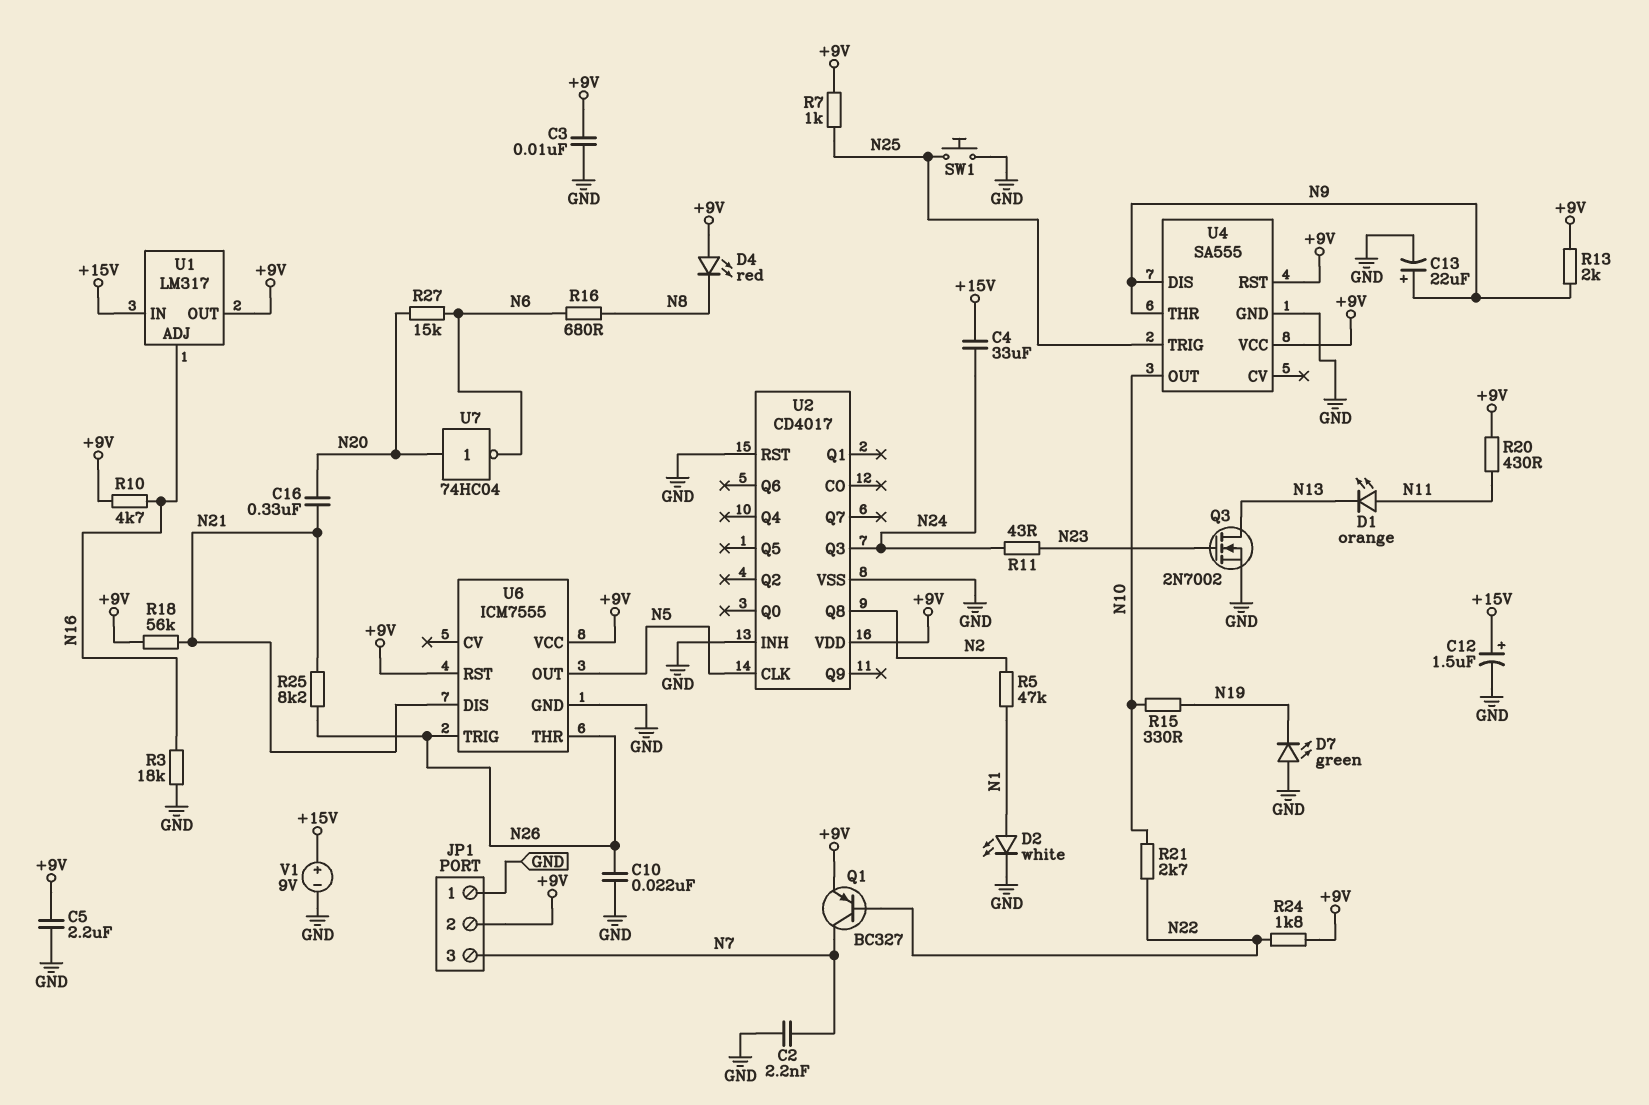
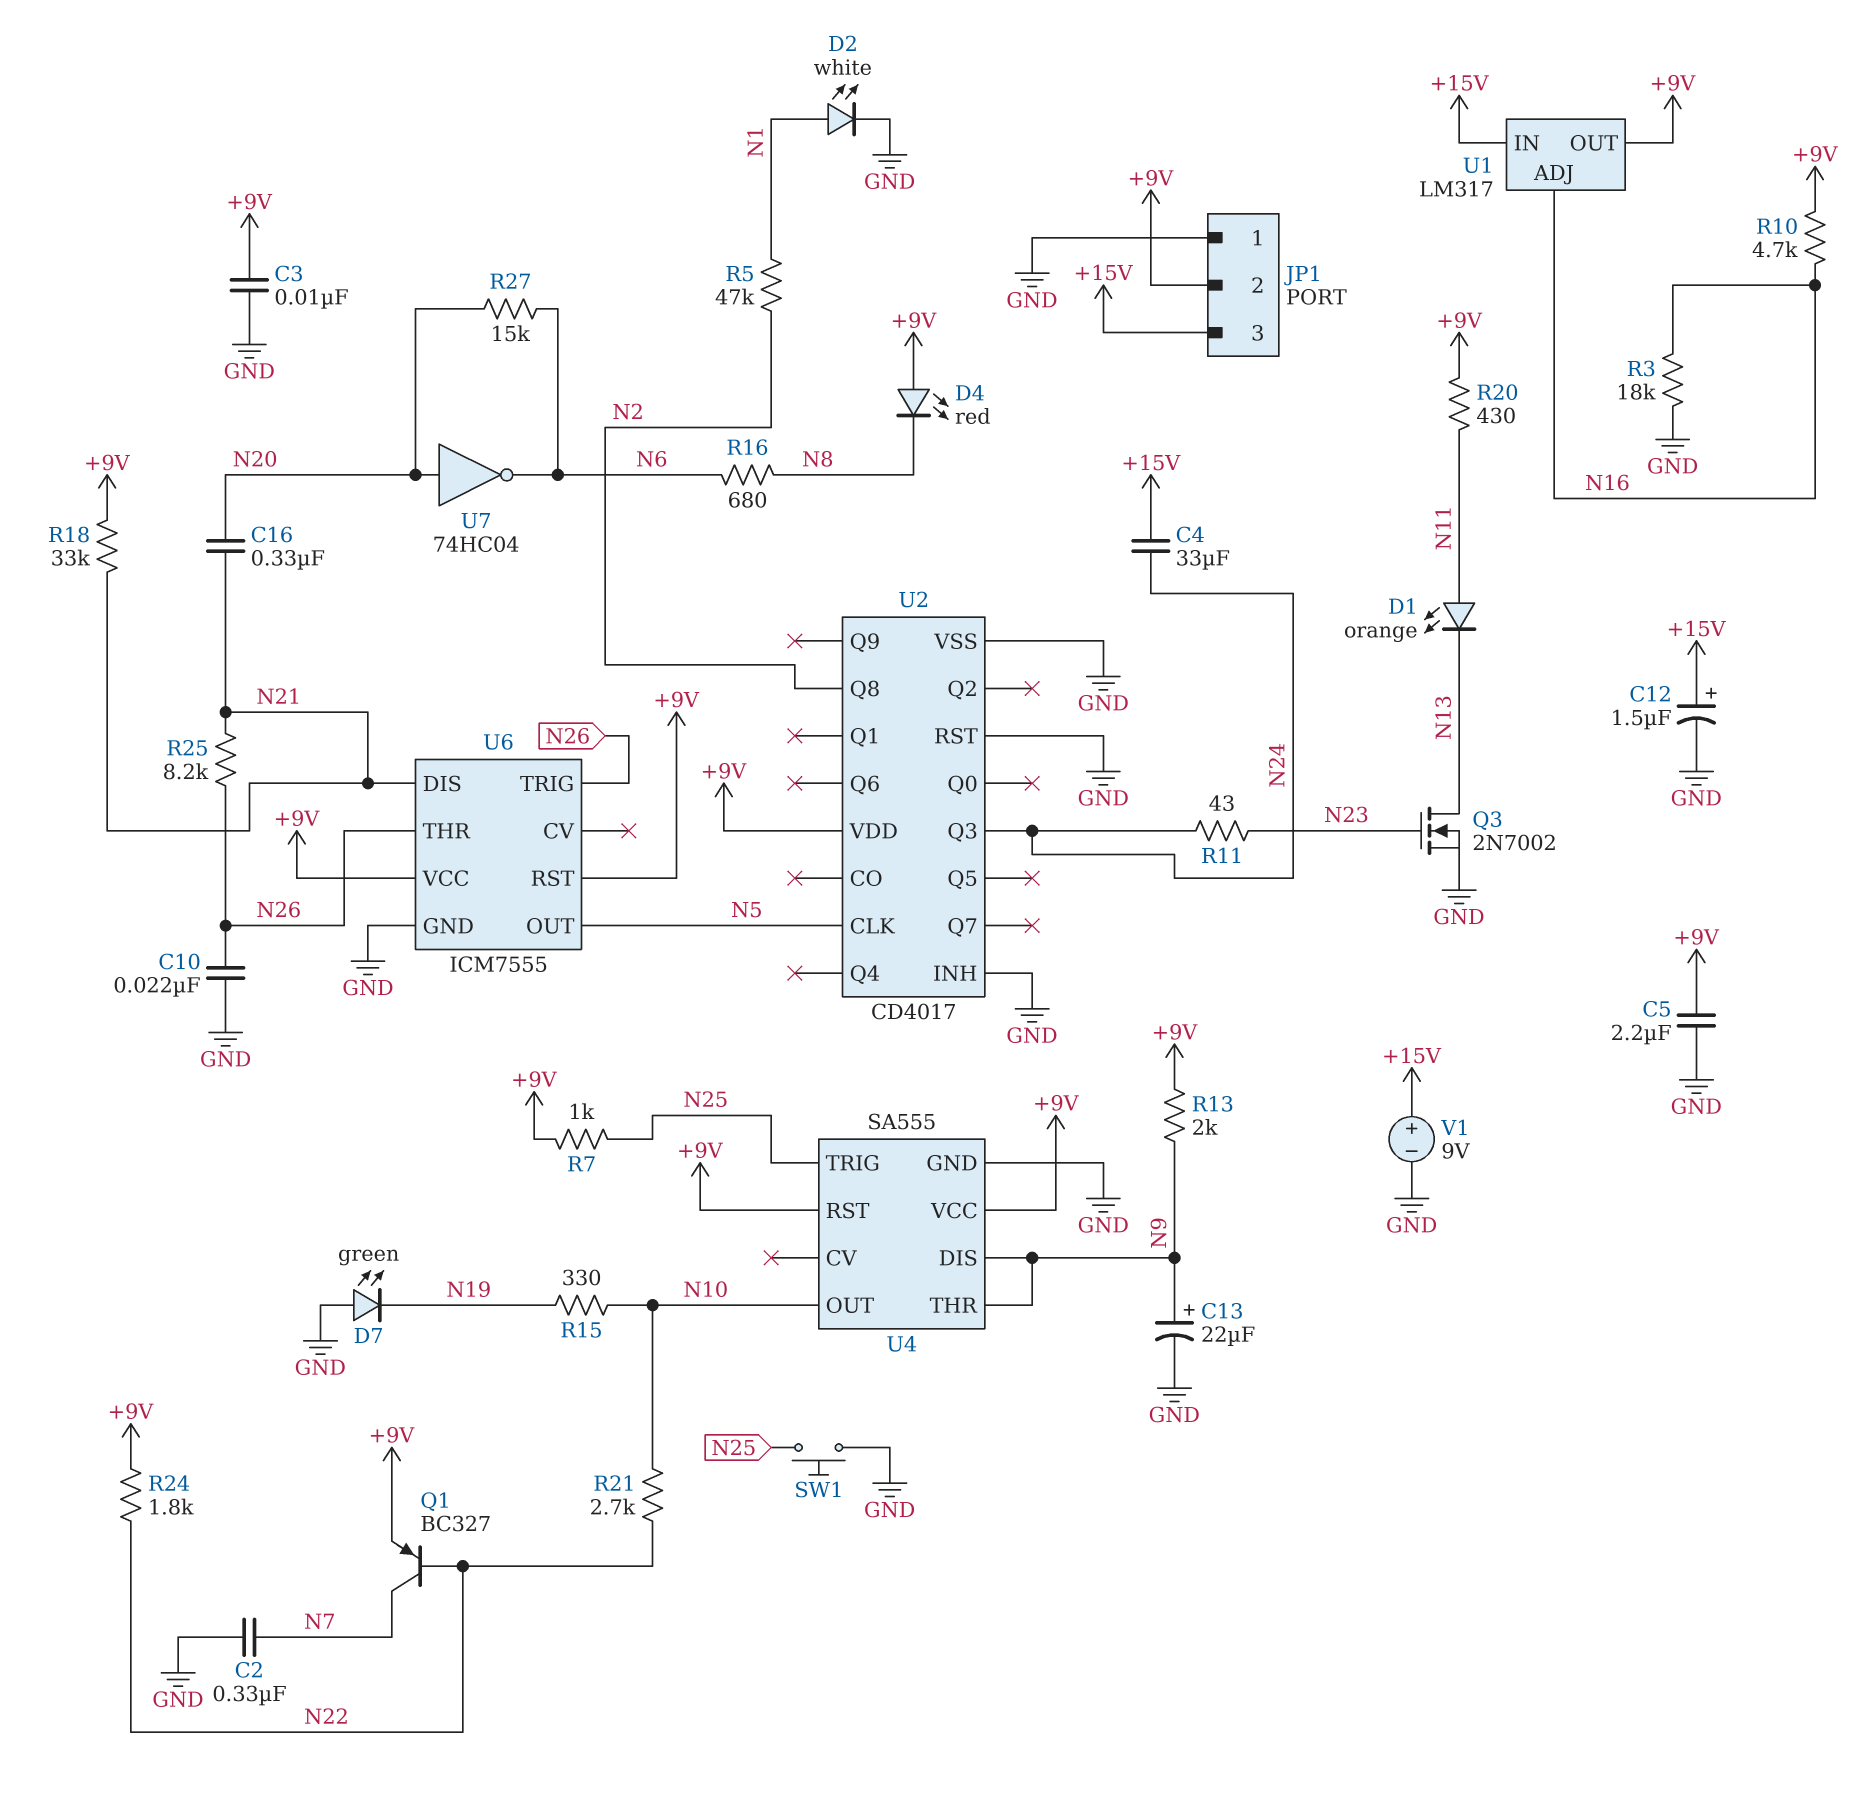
C2: 2.2nF (GND, N7) -> 330nF (GND, N7)
JP1 pin 3: N7 -> +15V
R18: 56k (+9V, N21) -> 33k (+9V, N21)

